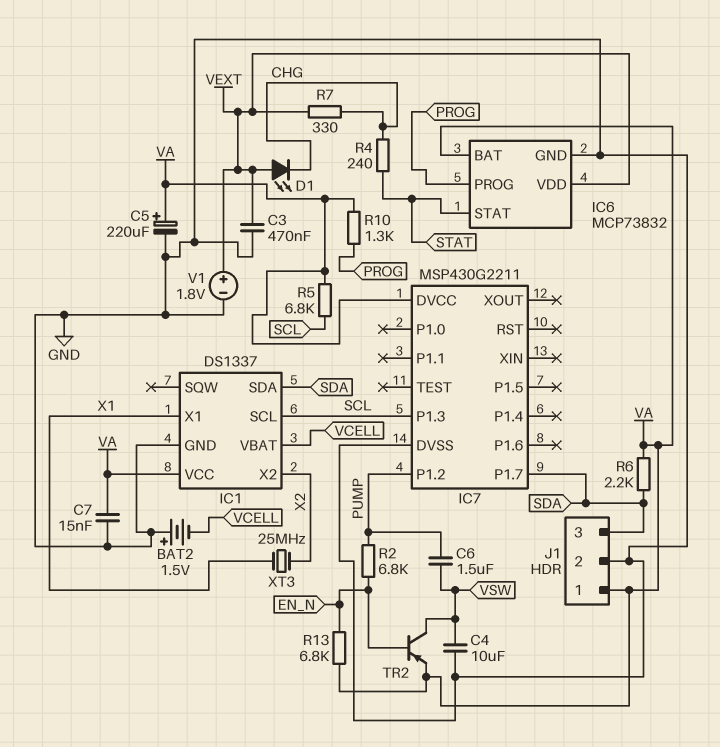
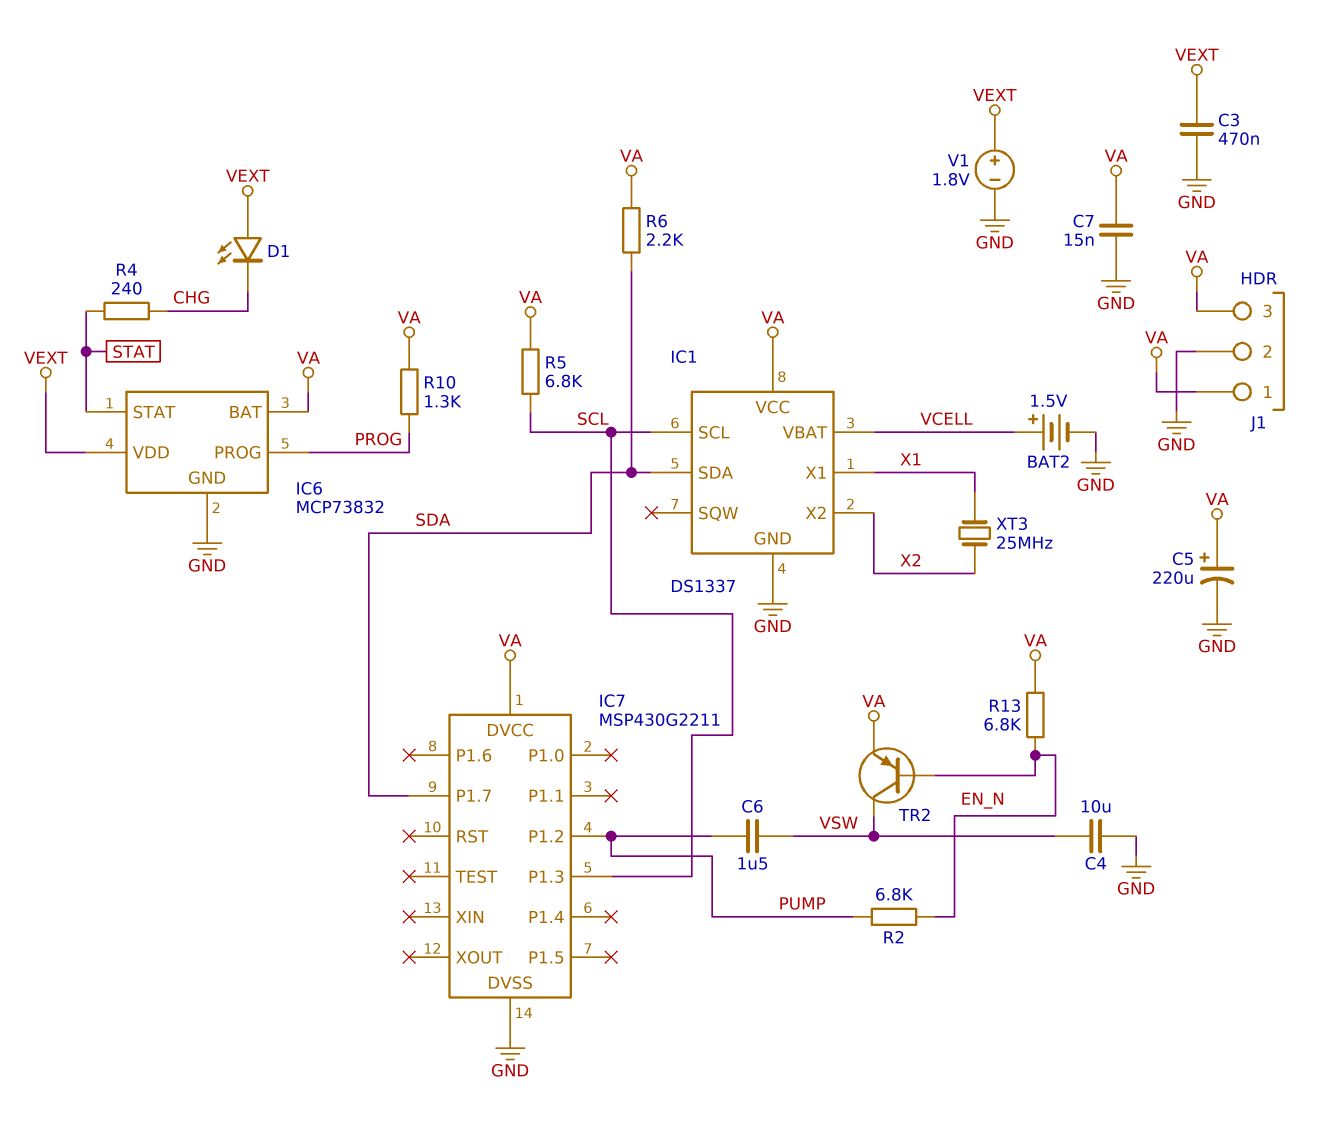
BAT2: 1.5V (plus GND, minus VCELL) -> 1.5V (plus VCELL, minus GND)
J1 pin 3: SDA -> VA
R7: 330 (CHG, VEXT) -> none

